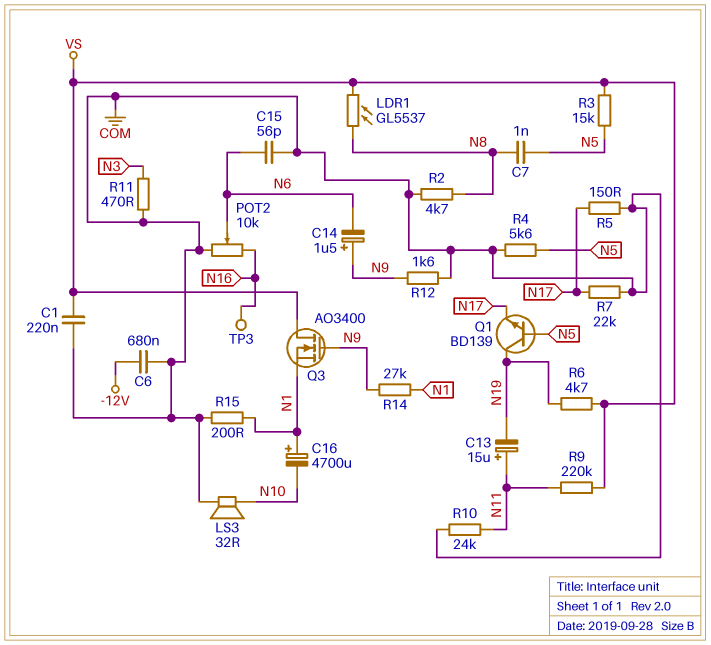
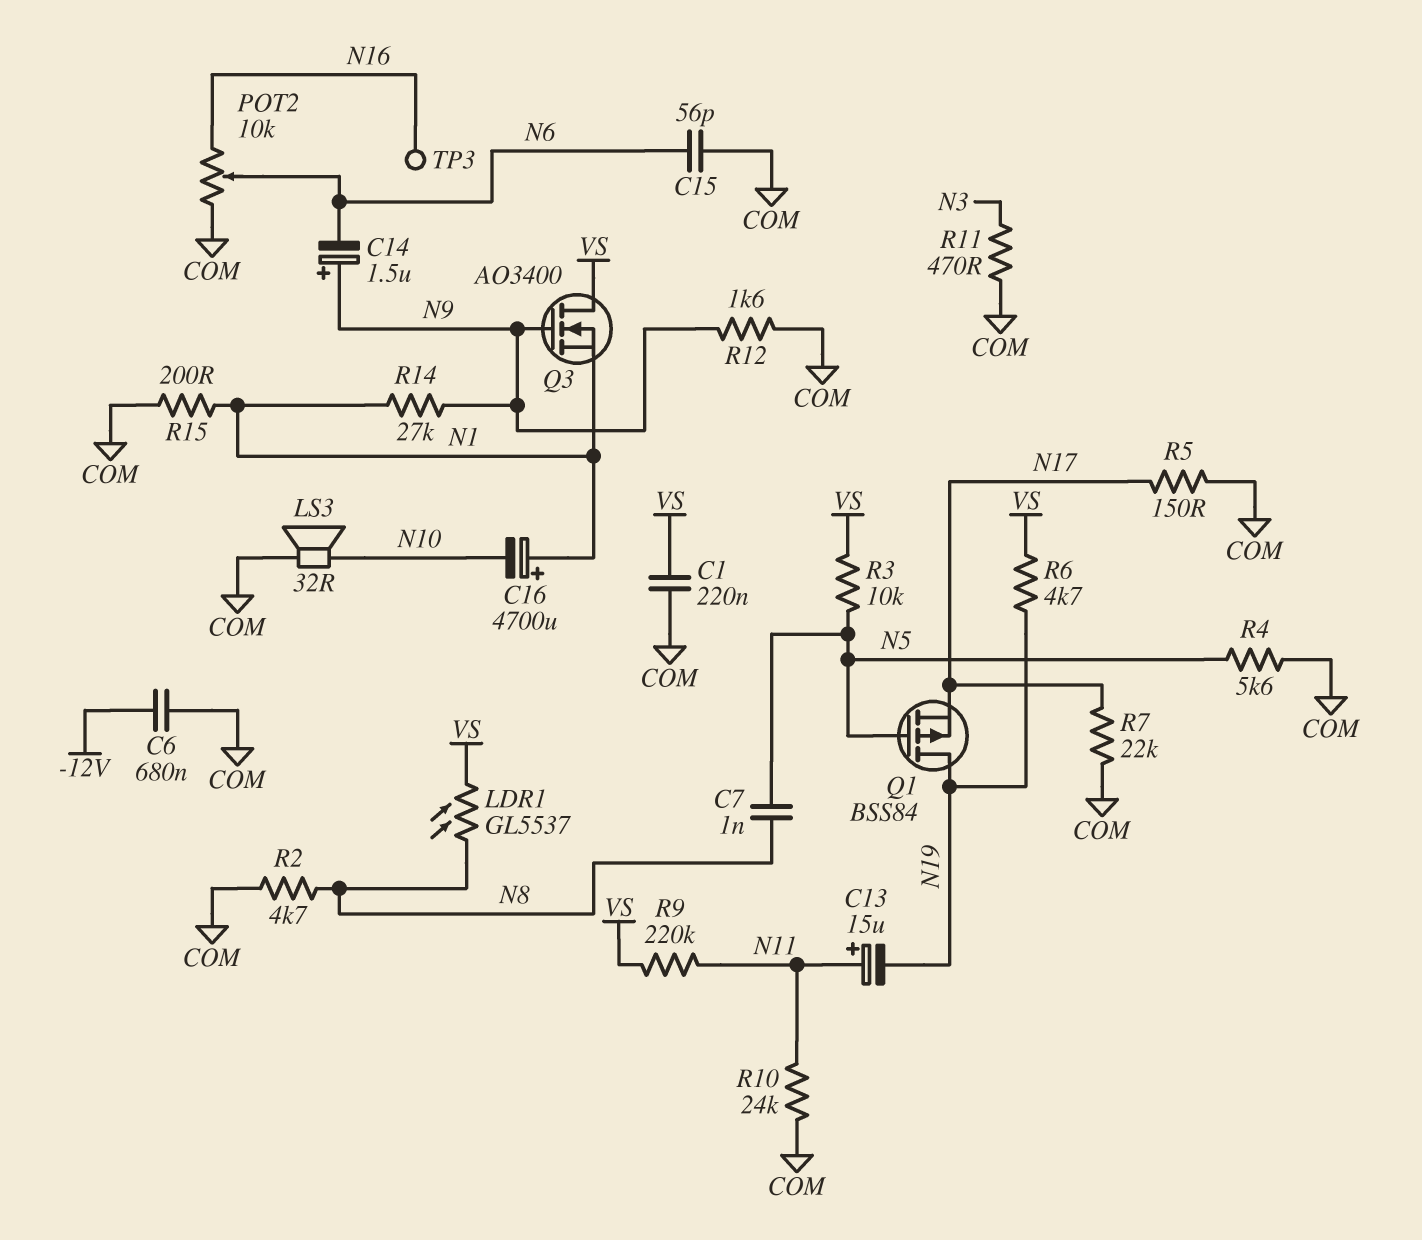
Q1: NPN BD139 (B N5, C N19, E N17) -> PMOS BSS84 (G N5, D N19, S N17)
R3: 15k (N5, VS) -> 10k (N5, VS)

